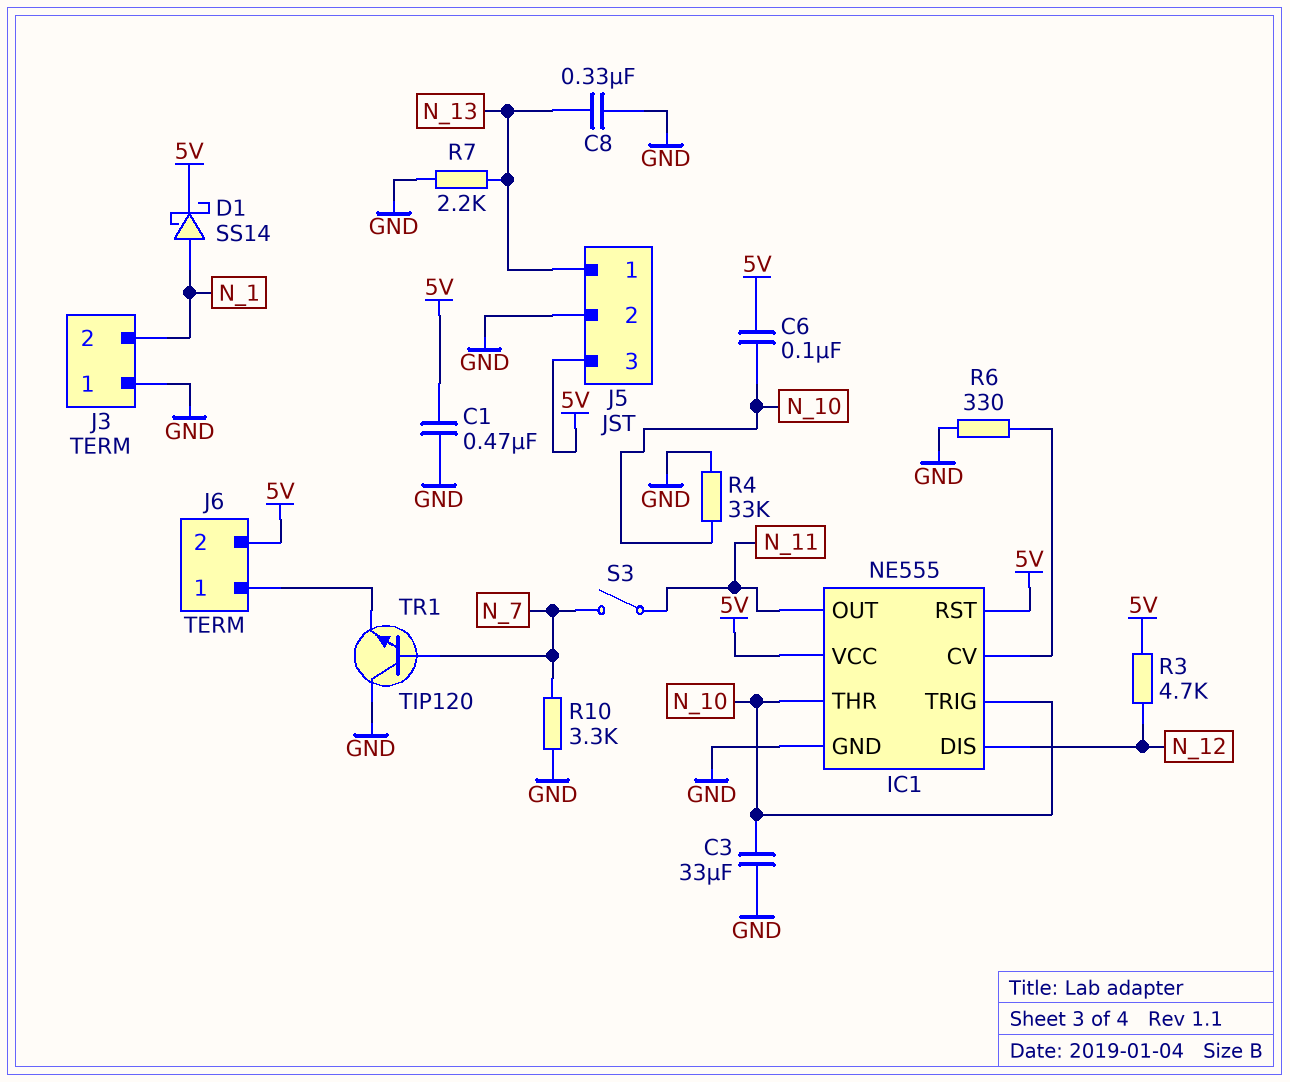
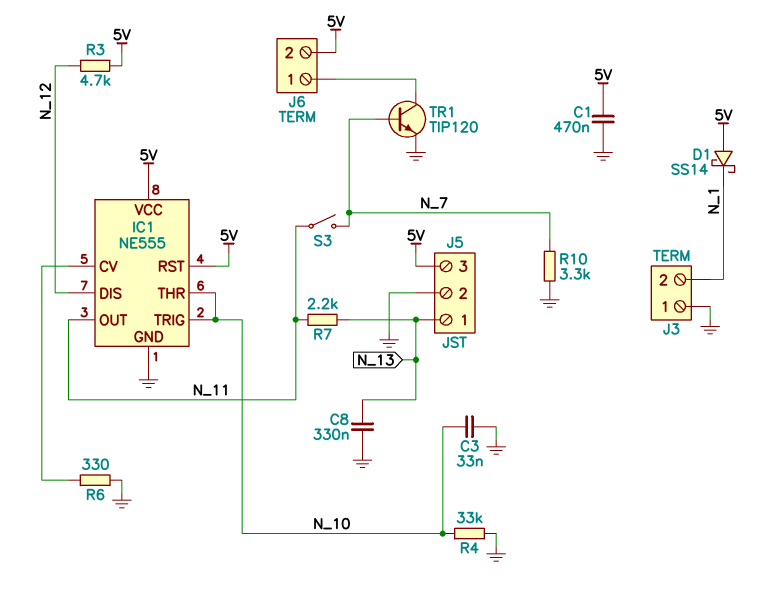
C3: 33uF (GND, N_10) -> 33nF (GND, N_10)
C6: 100nF (5V, N_10) -> none
D1: schottky SS14 (A N_1, K 5V) -> schottky SS14 (A 5V, K N_1)
R7: 2.2k (GND, N_13) -> 2.2k (N_11, N_13)
TR1: NPN TIP120 (B N_7, C GND, E J6/1) -> NPN TIP120 (B N_7, C J6/1, E GND)

